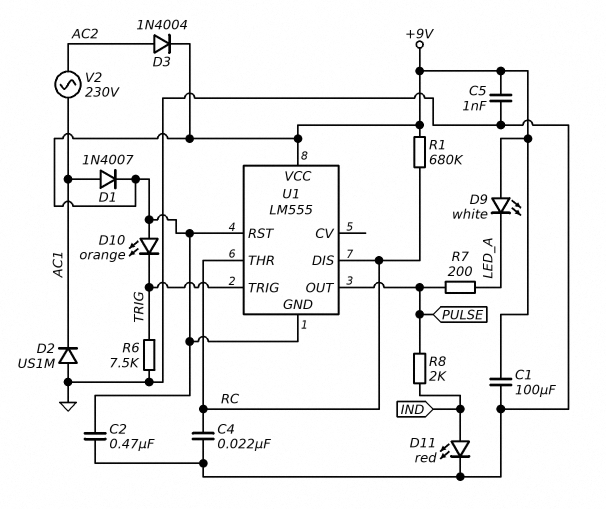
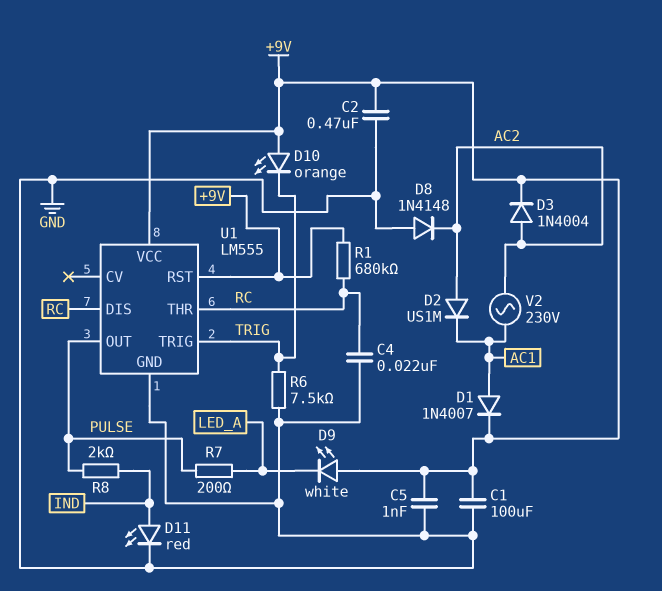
D2: diode US1M (A GND, K AC1) -> diode US1M (A AC2, K AC1)
D8: none -> diode 1N4148 (A GND, K AC2)
U1 pin GND: +9V -> GND

